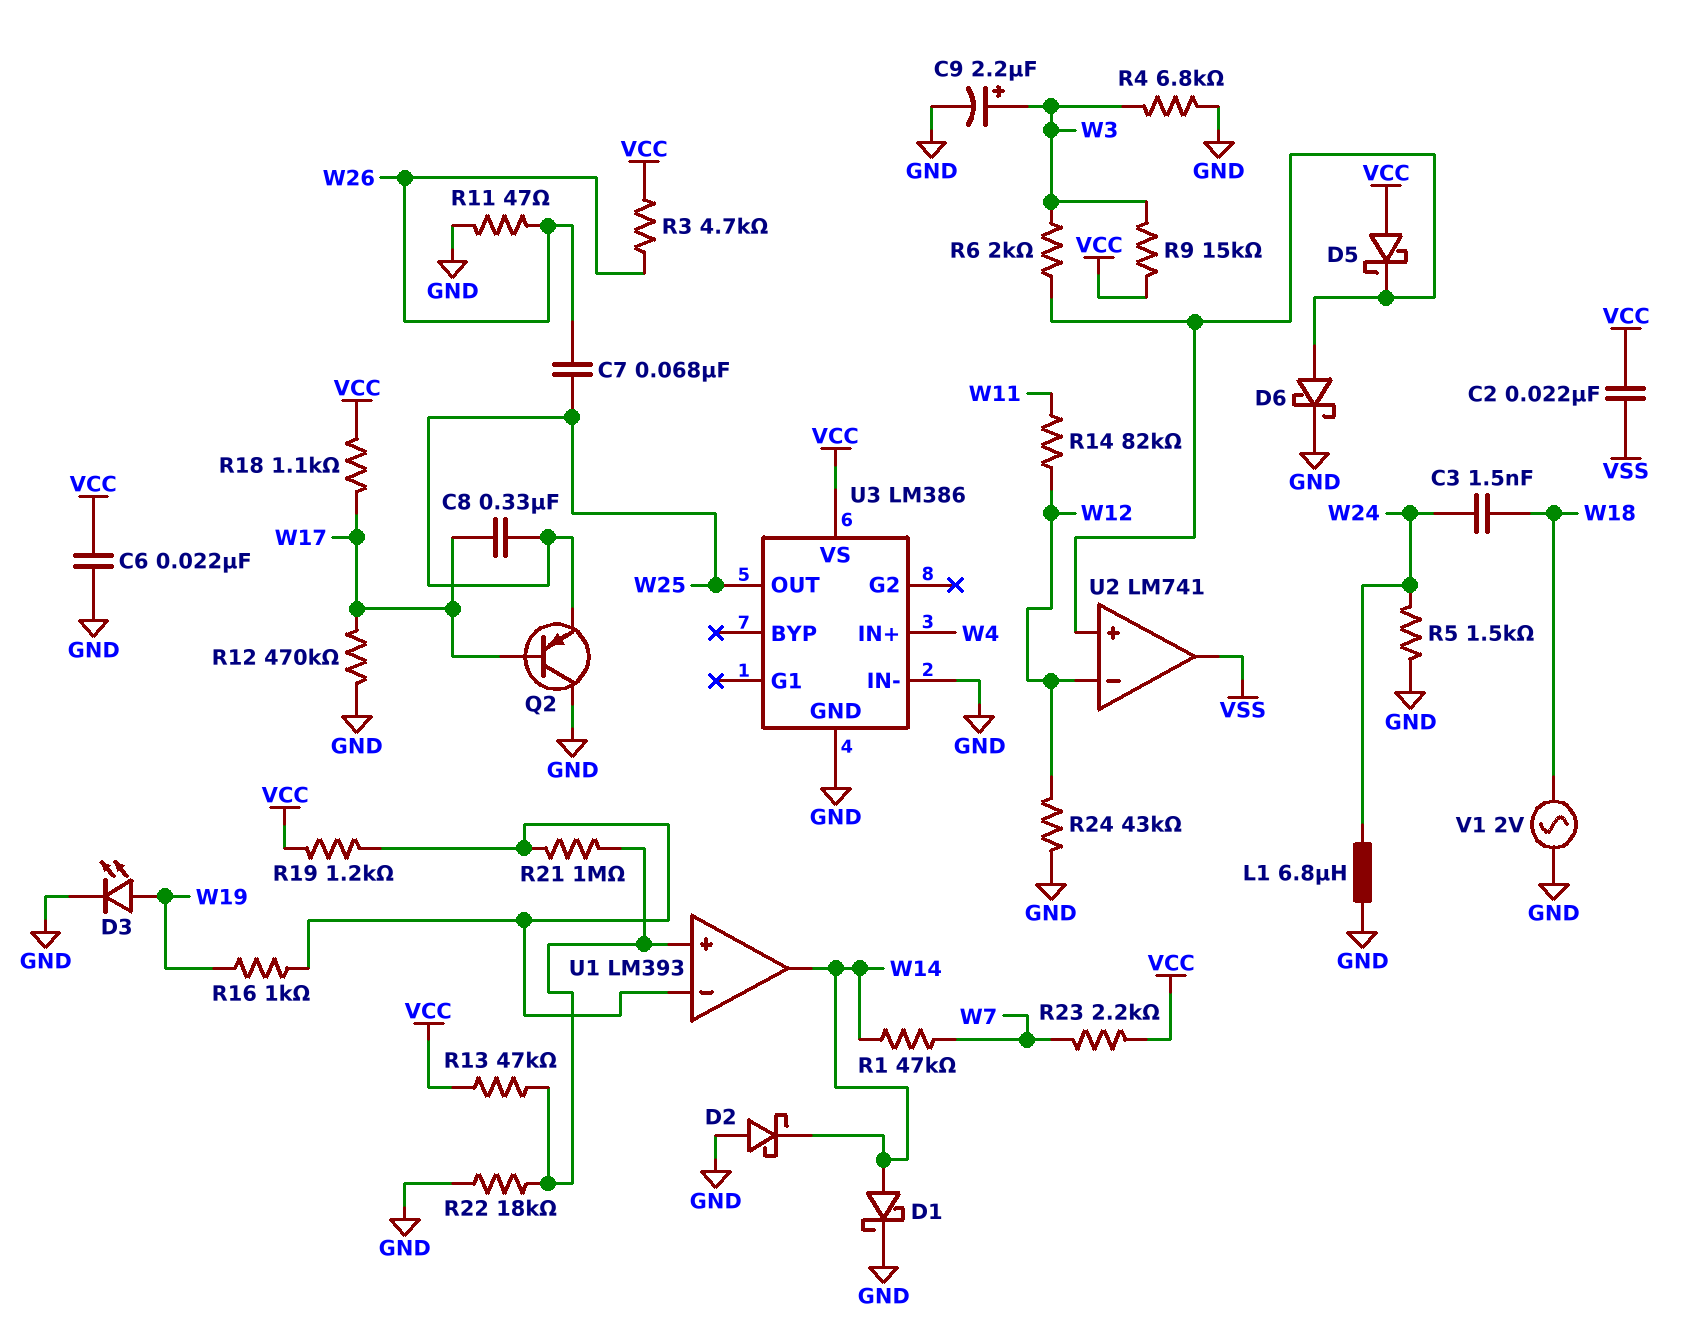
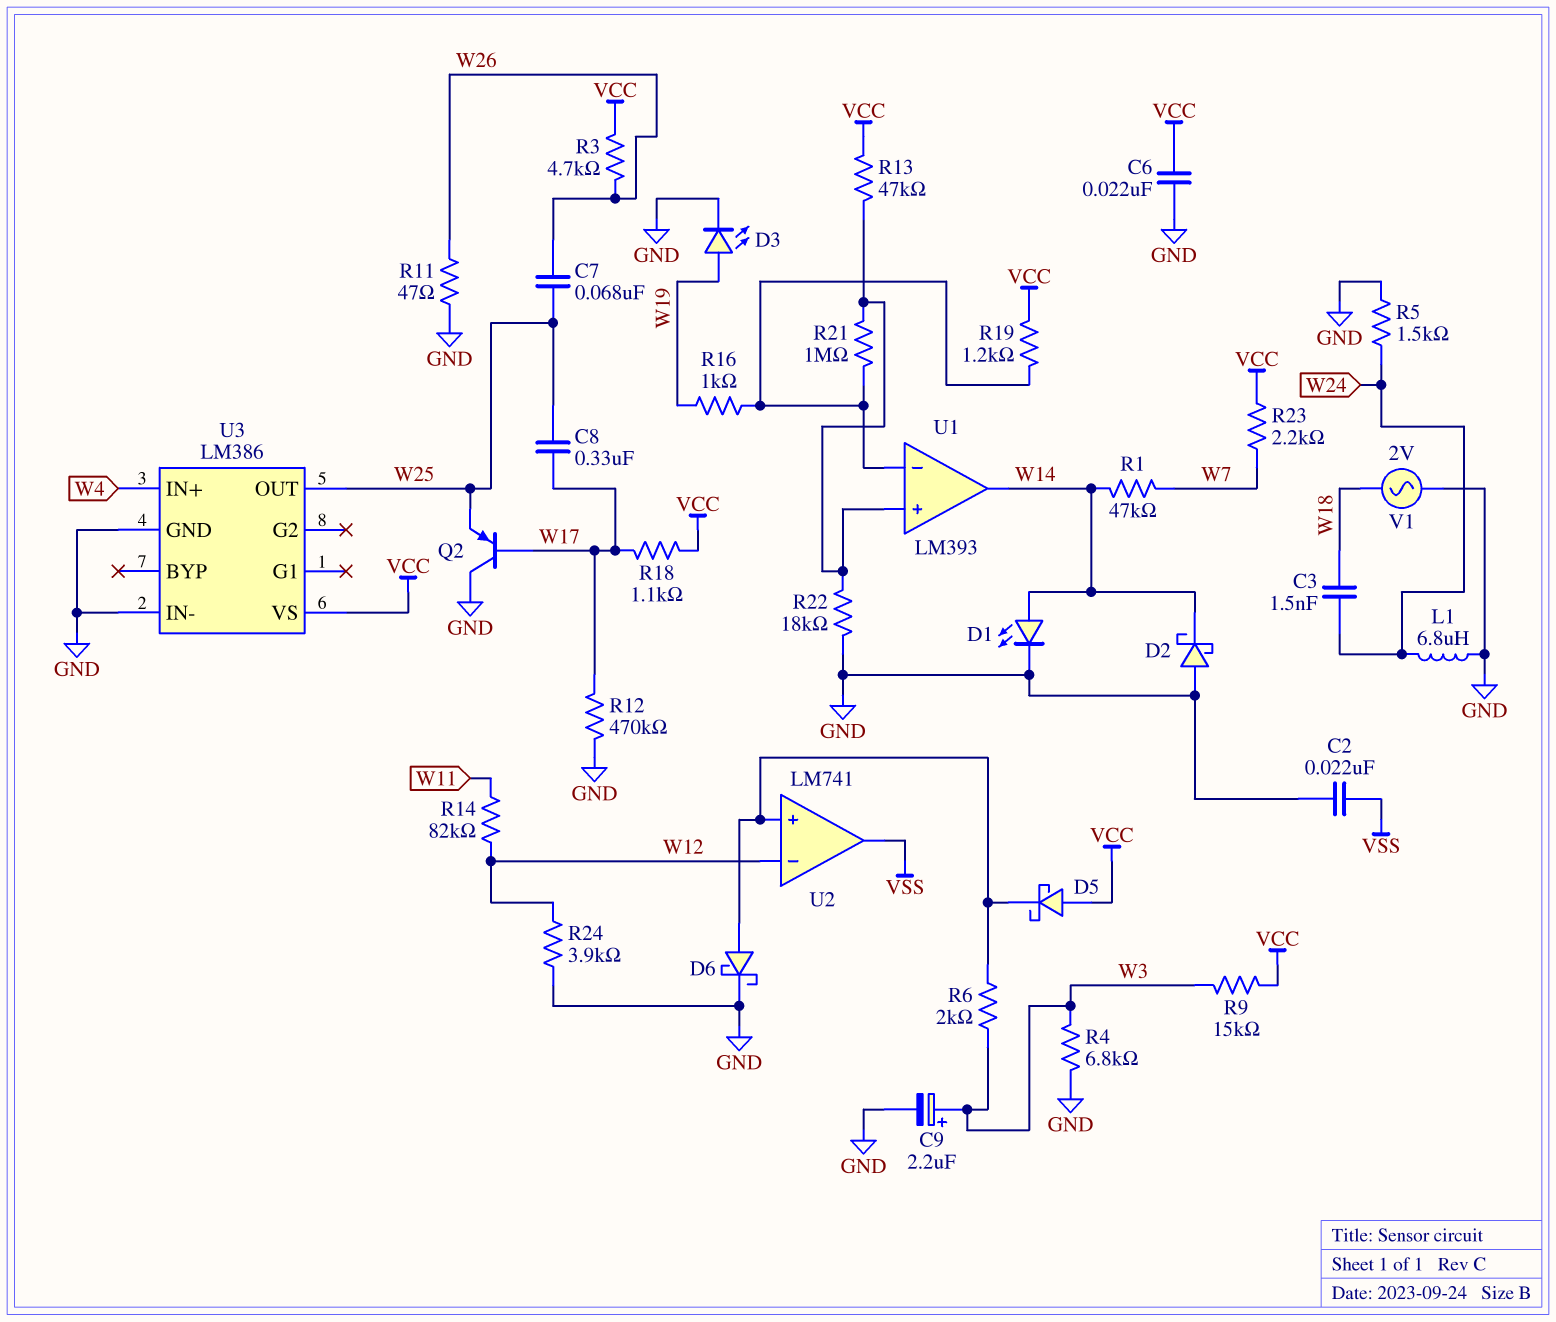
C2: 22nF (VCC, VSS) -> 22nF (GND, VSS)
D1: schottky (A W14, K GND) -> LED (A W14, K GND)
R24: 43k (GND, W12) -> 3.9k (GND, W12)

